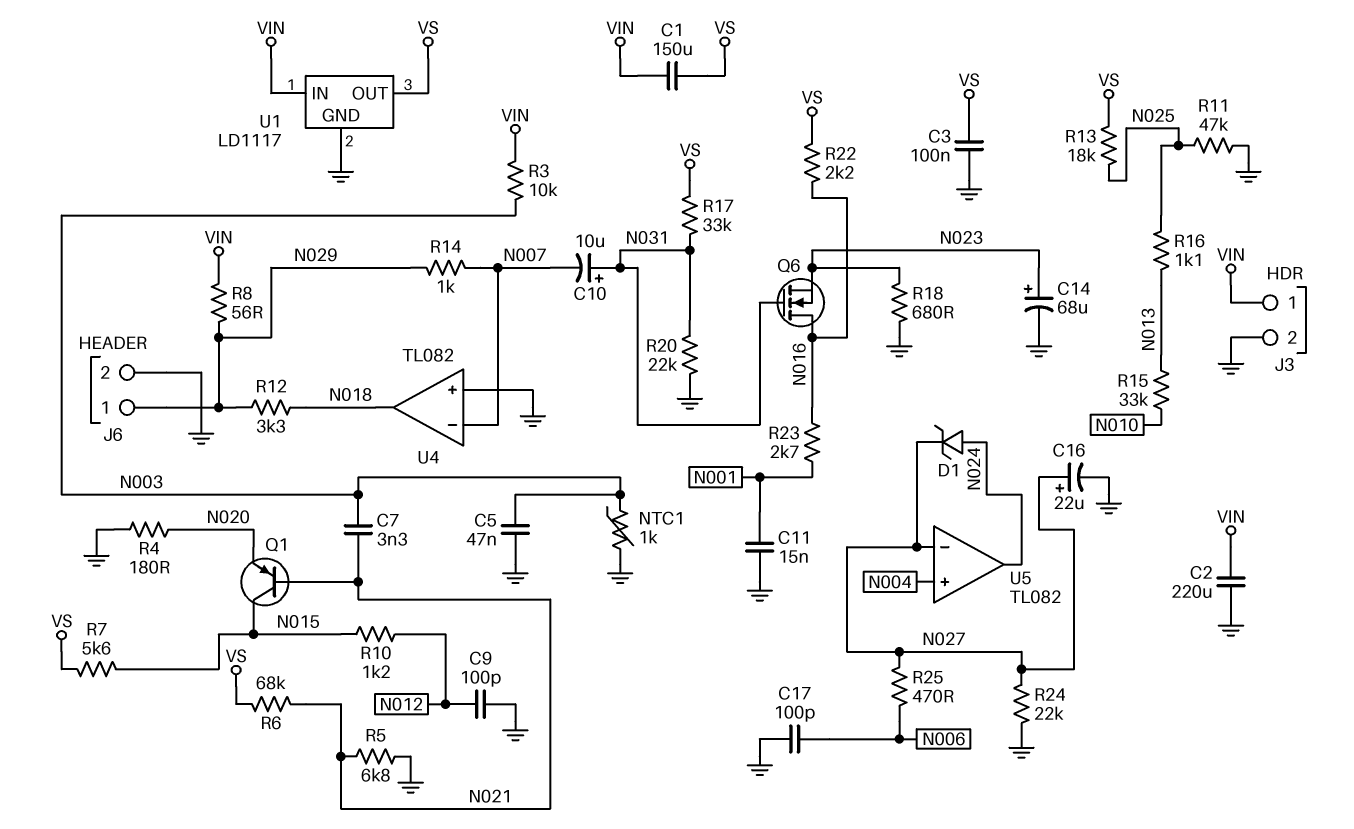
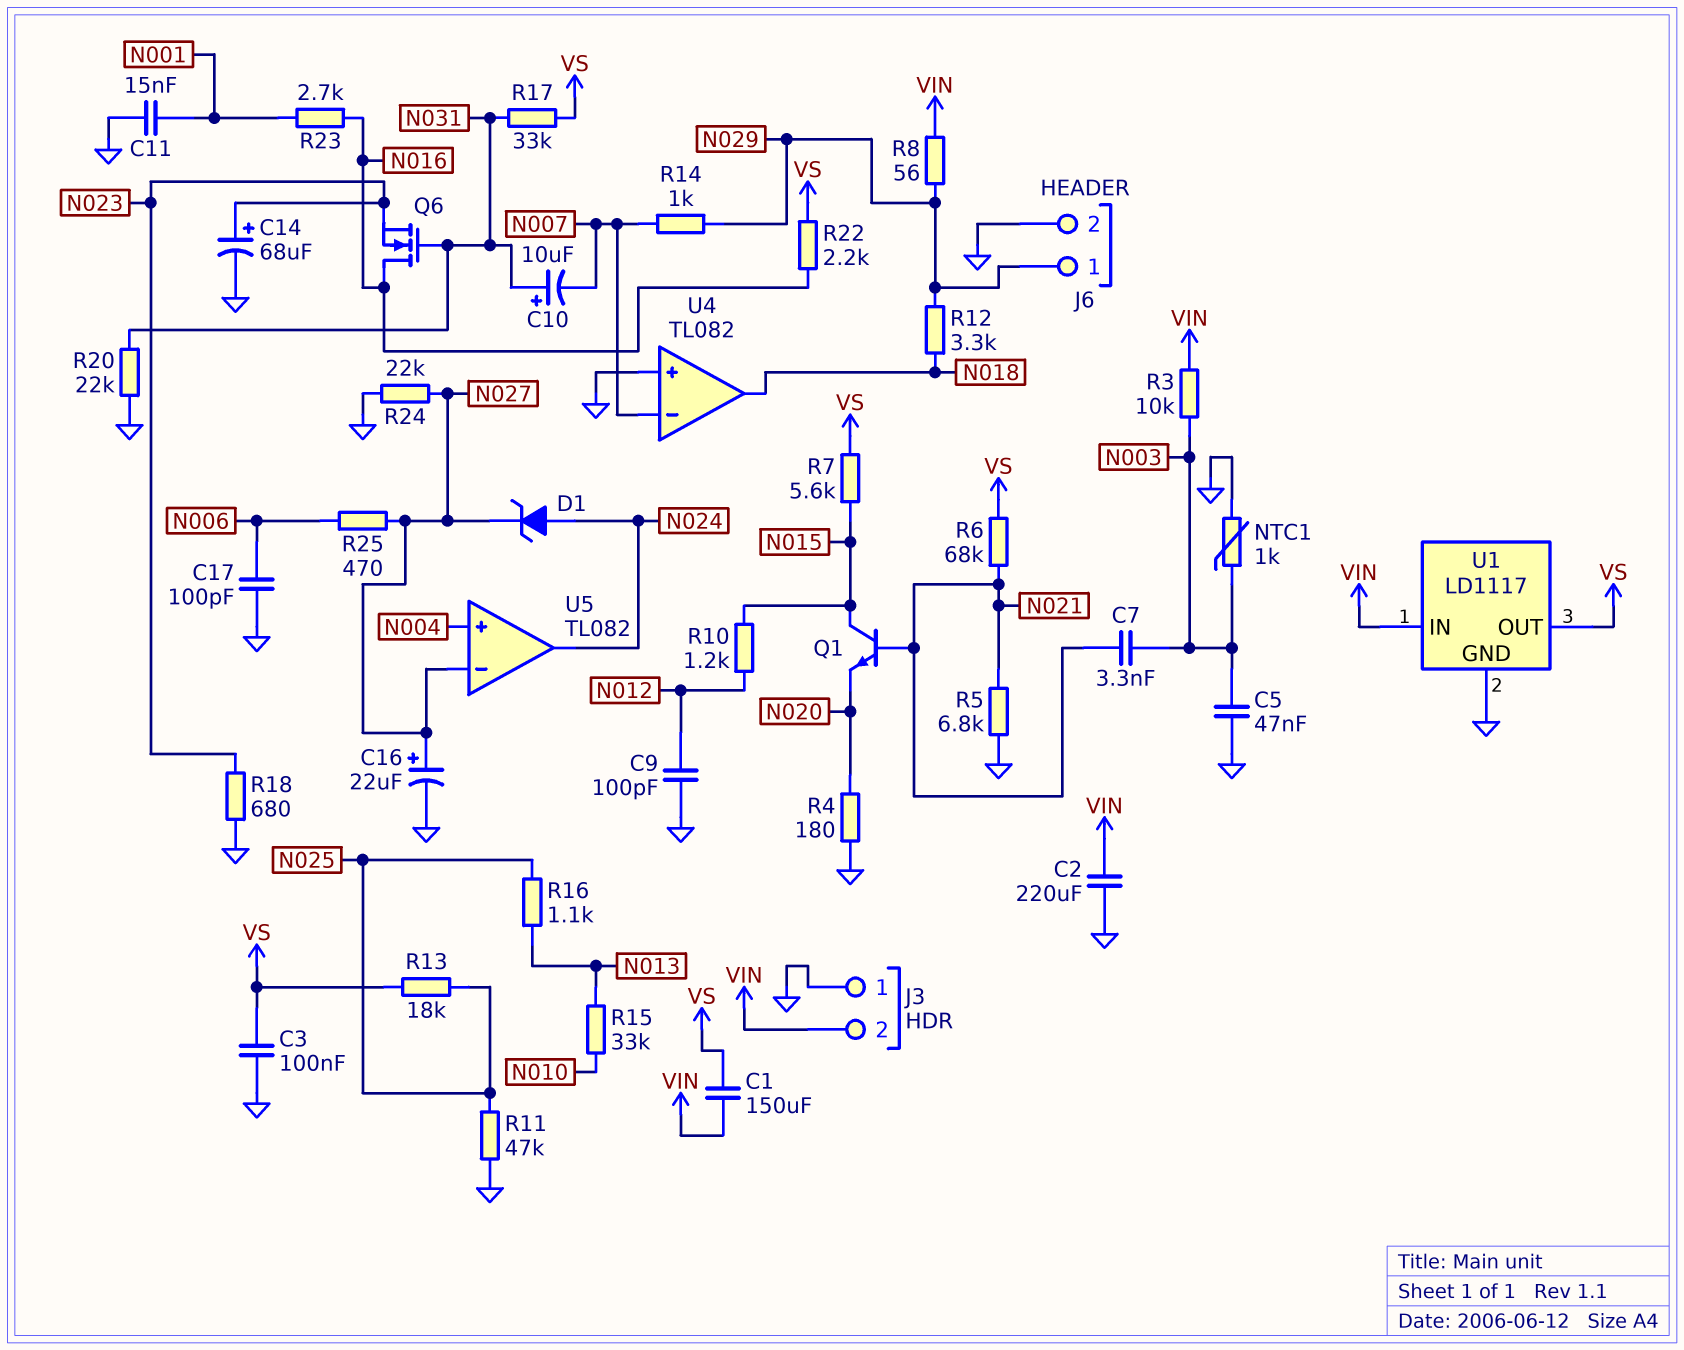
J3 pin 1: VIN -> GND
J3 pin 2: GND -> VIN
Q1: PNP (B N021, C N015, E N020) -> NPN (B N021, C N015, E N020)

